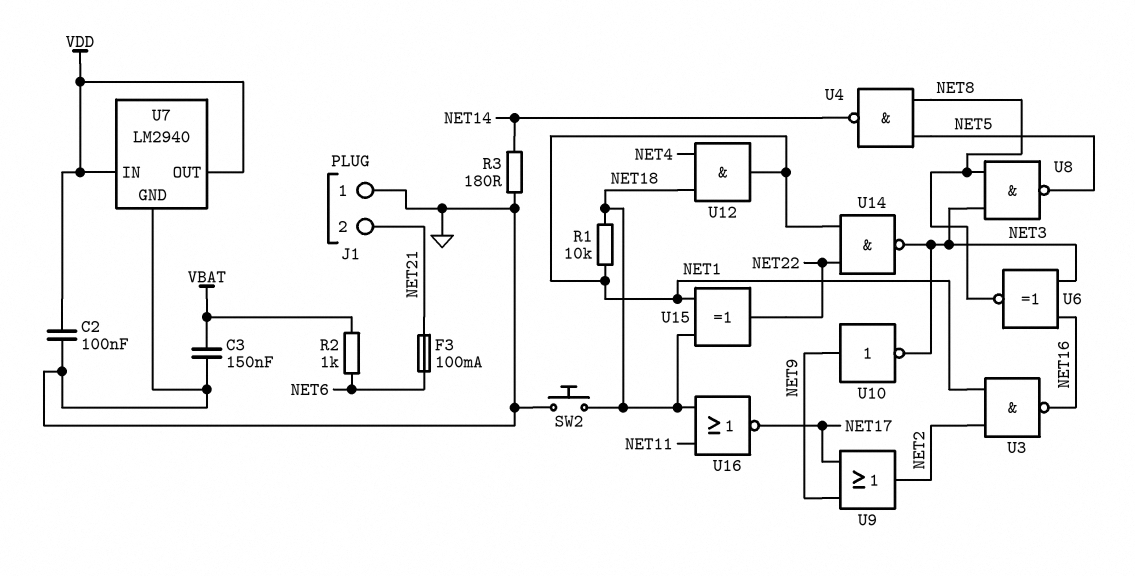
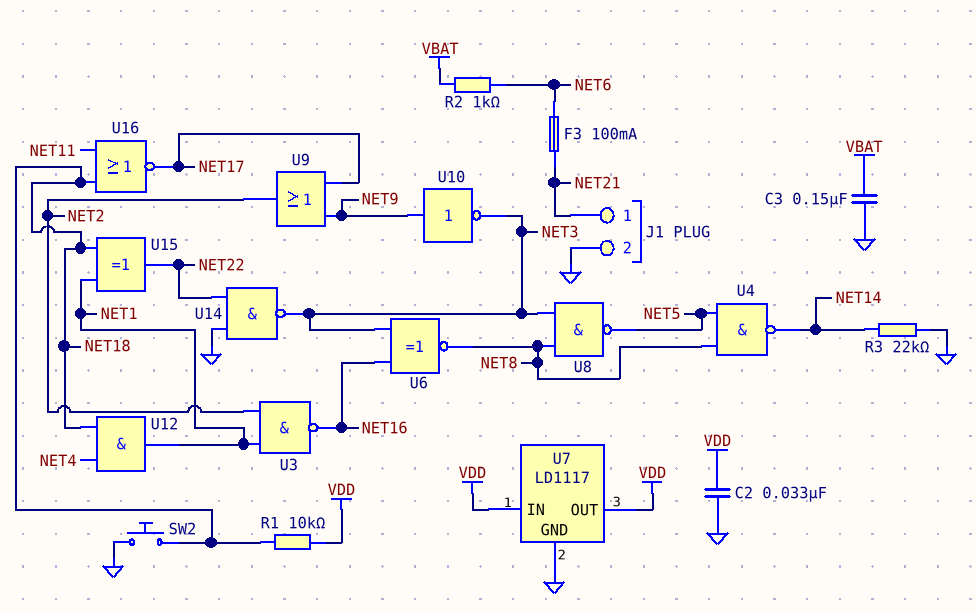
C2: 100nF (GND, VDD) -> 33nF (GND, VDD)
J1 pin 1: GND -> NET21
J1 pin 2: NET21 -> GND
R1: 10k (NET1, NET18) -> 10k (NET18, VDD)
R3: 180 (GND, NET14) -> 22k (GND, NET14)
U7: LM2940 -> LD1117
U14: NAND (in NET1, in NET22, out NET3) -> NAND (in GND, in NET22, out NET3)

